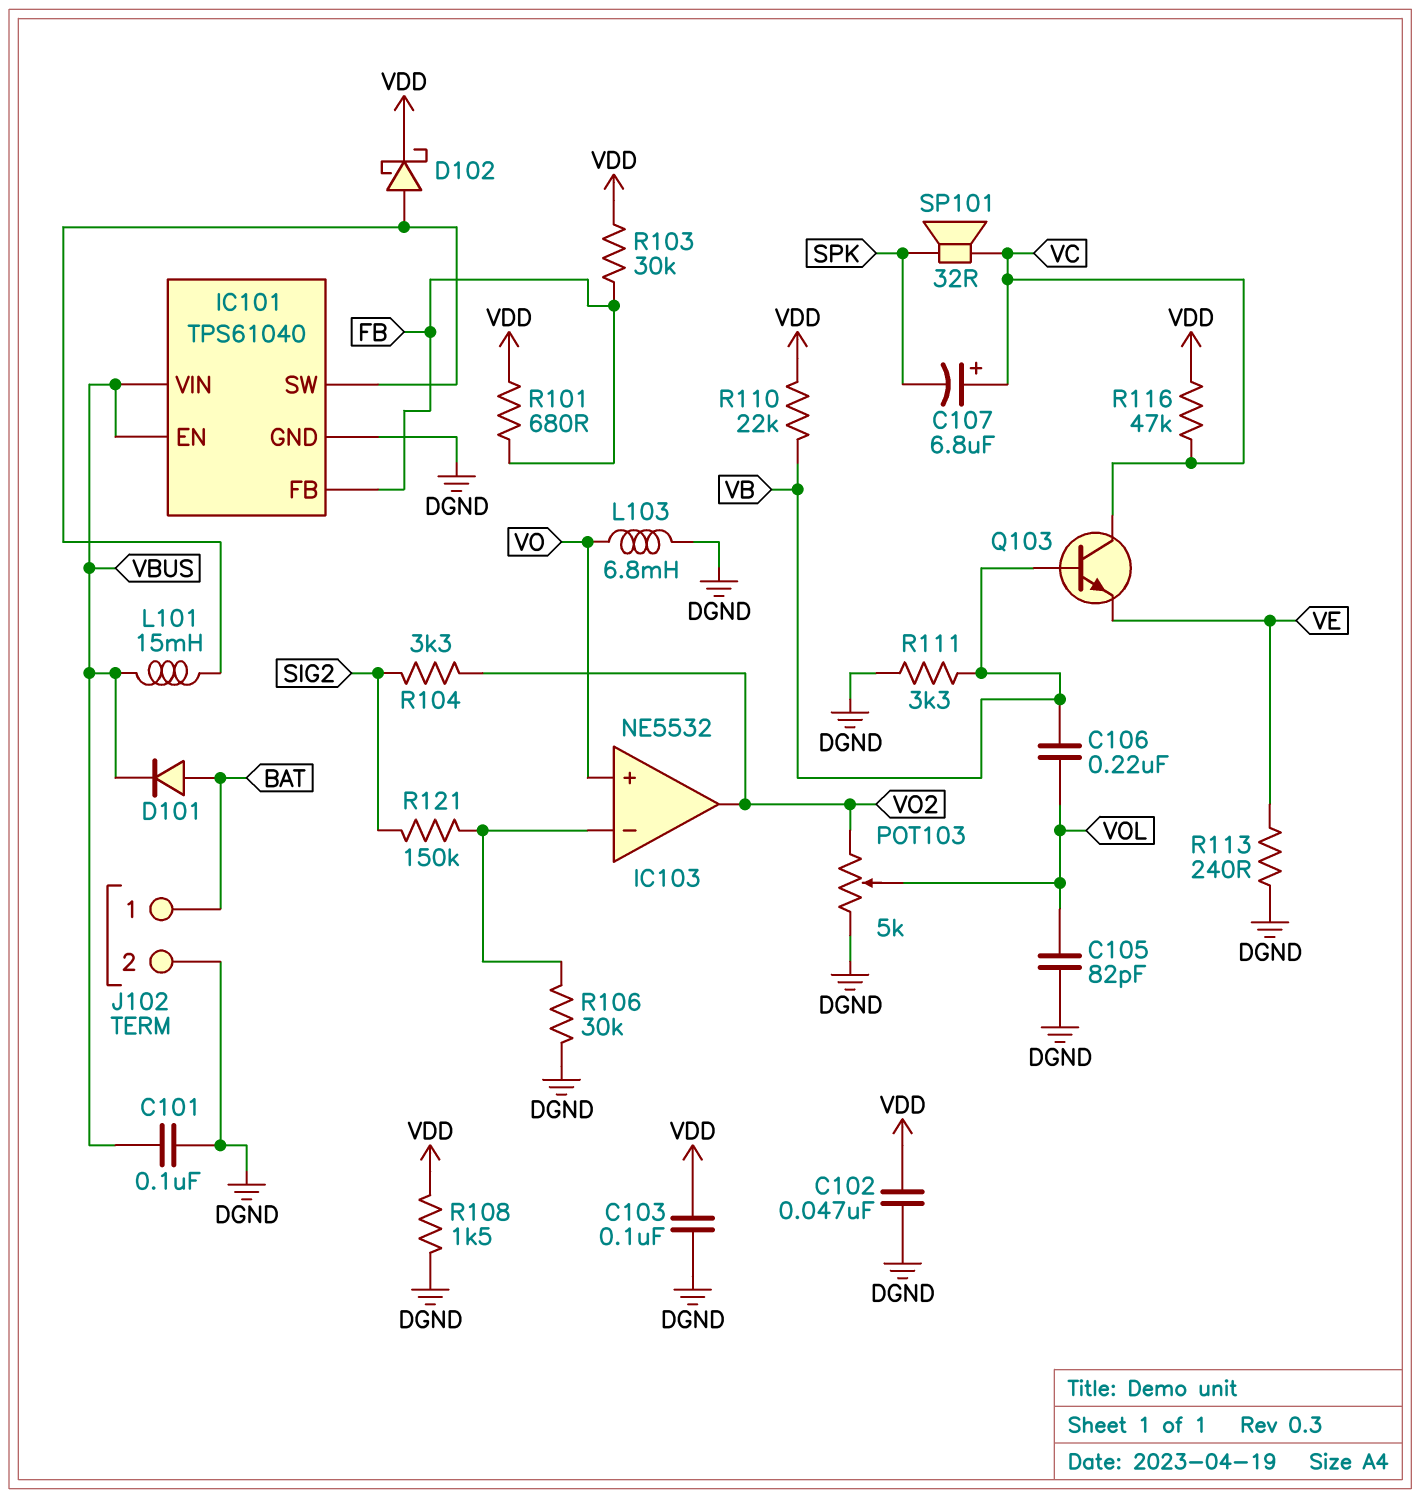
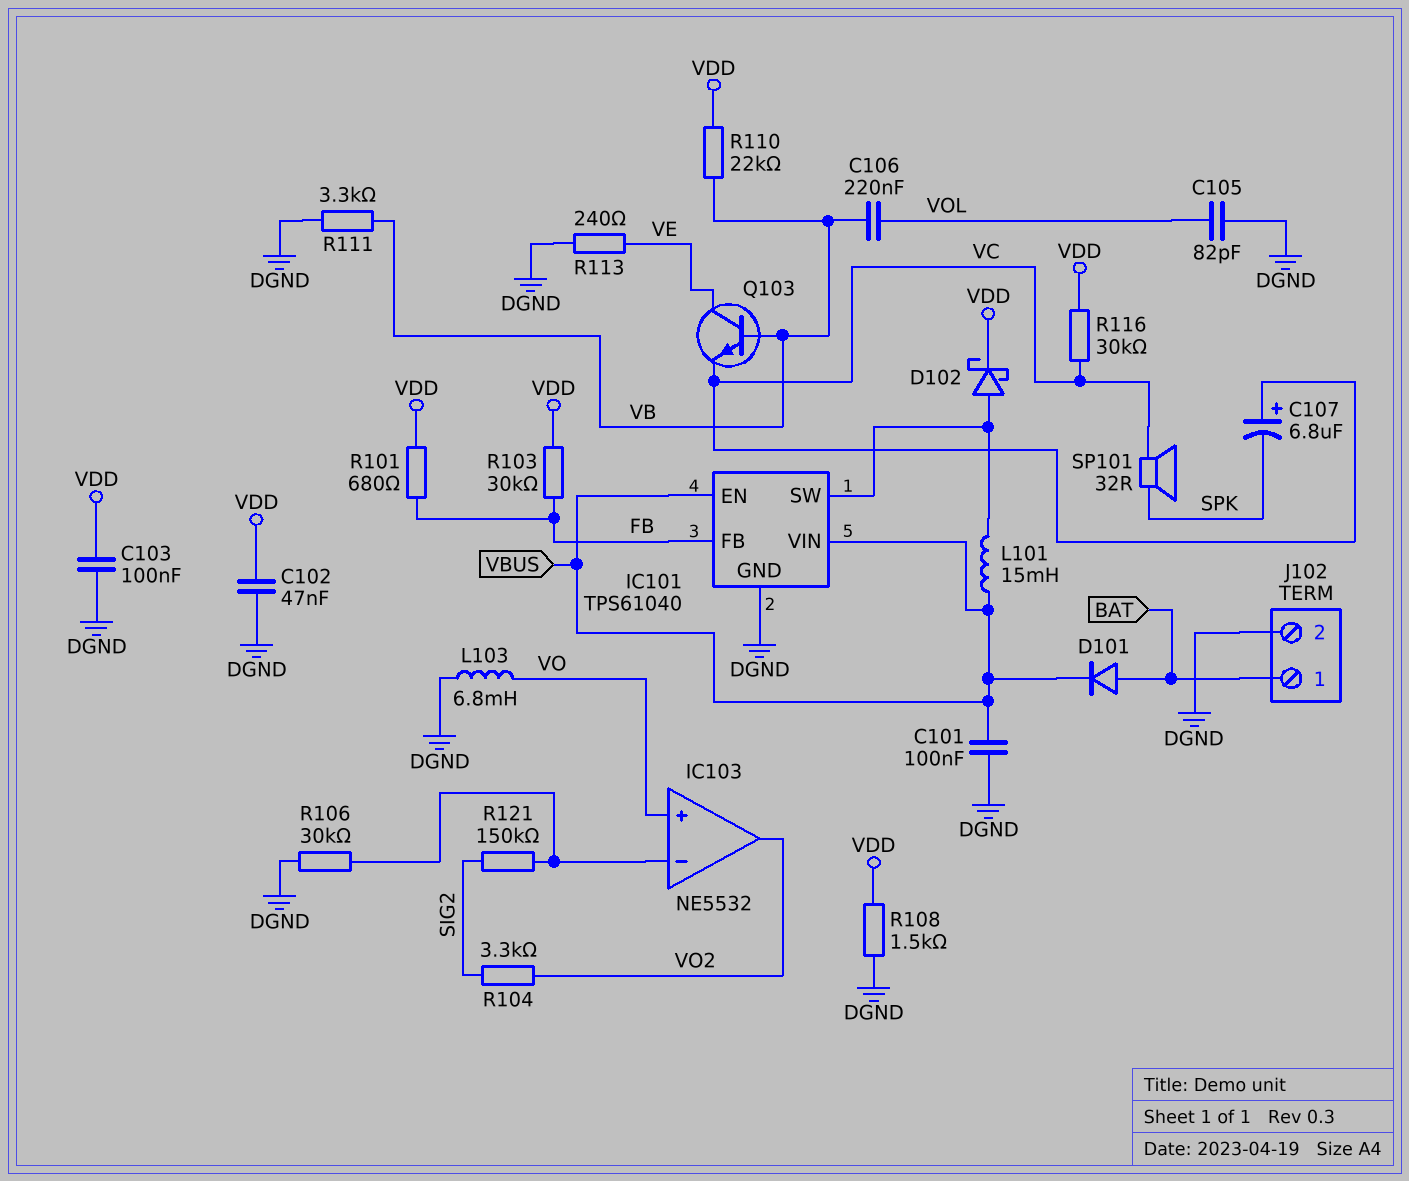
POT103: 5k (DGND, VO2, wiper VOL) -> none
Q103: NPN (B VB, C VC, E VE) -> NPN (B VB, C VE, E VC)
R116: 47k (VC, VDD) -> 30k (VC, VDD)

